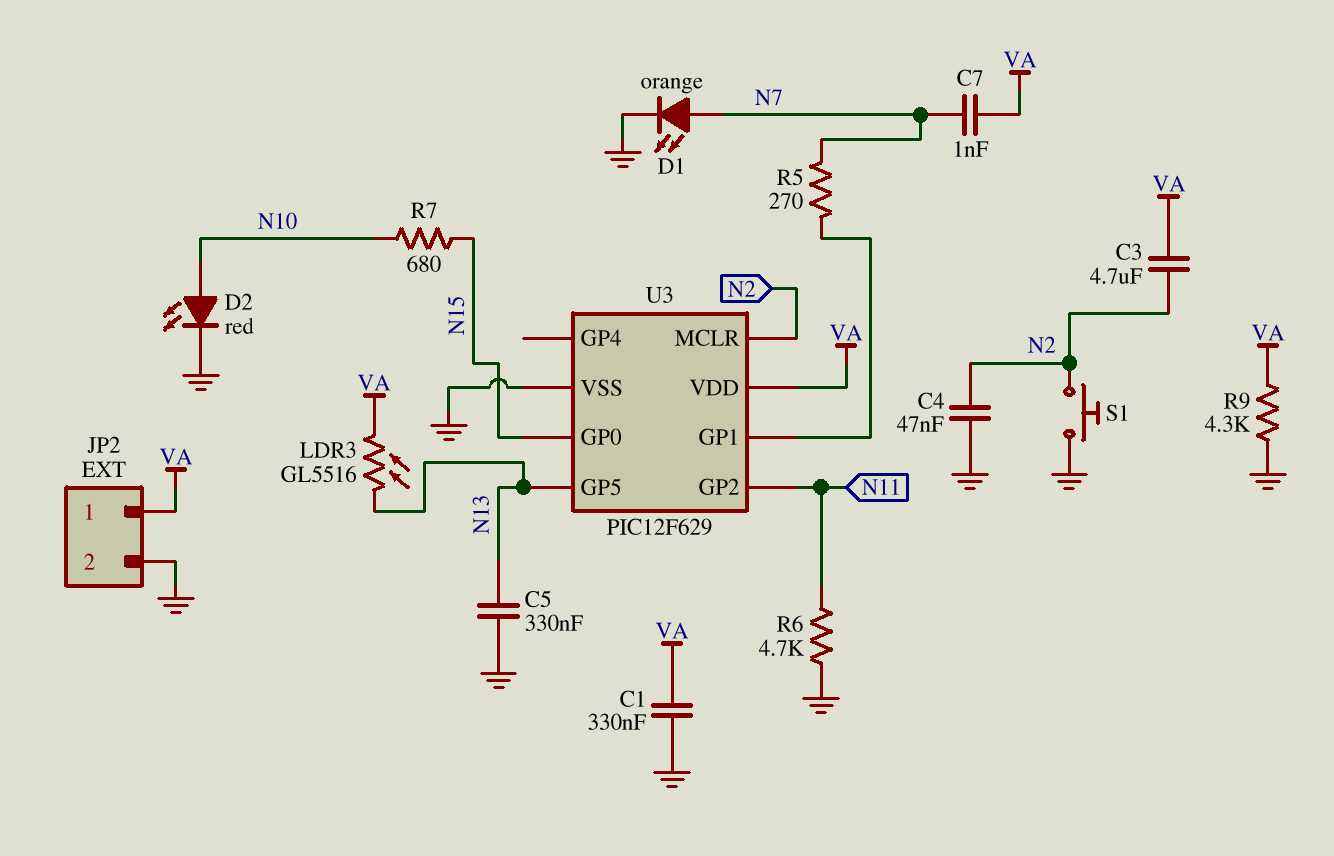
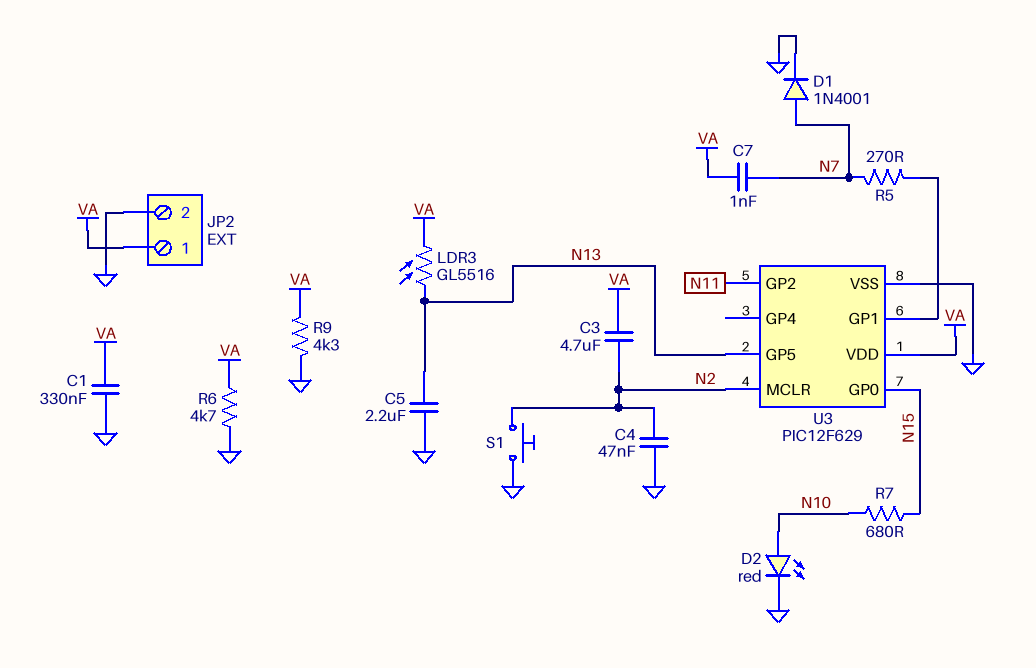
C5: 330nF (GND, N13) -> 2.2uF (GND, N13)
D1: LED orange (A N7, K GND) -> diode 1N4001 (A N7, K GND)
R6: 4.7k (GND, N11) -> 4.7k (GND, VA)

